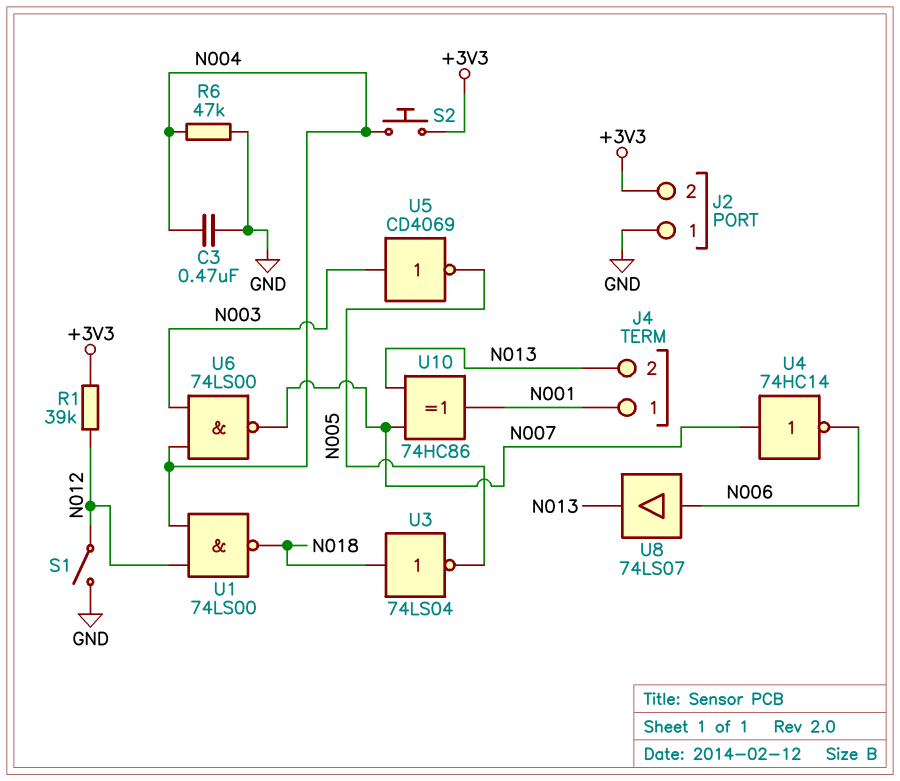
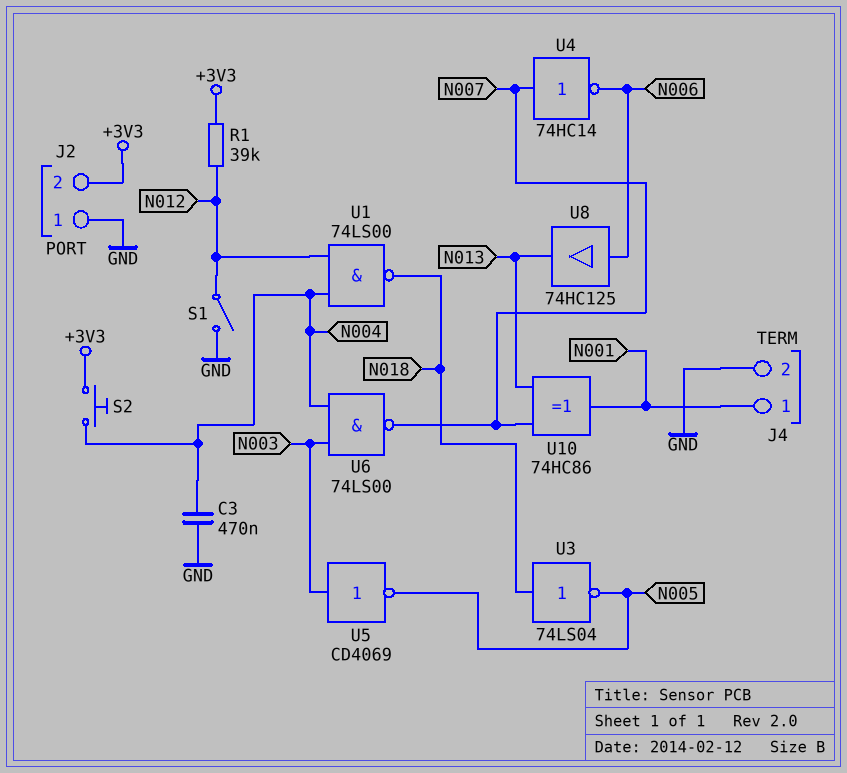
J4 pin 2: N013 -> GND
R6: 47k (GND, N004) -> none
U8: buffer 74LS07 (in N006, out N013) -> buffer 74HC125 (in N006, out N013)

